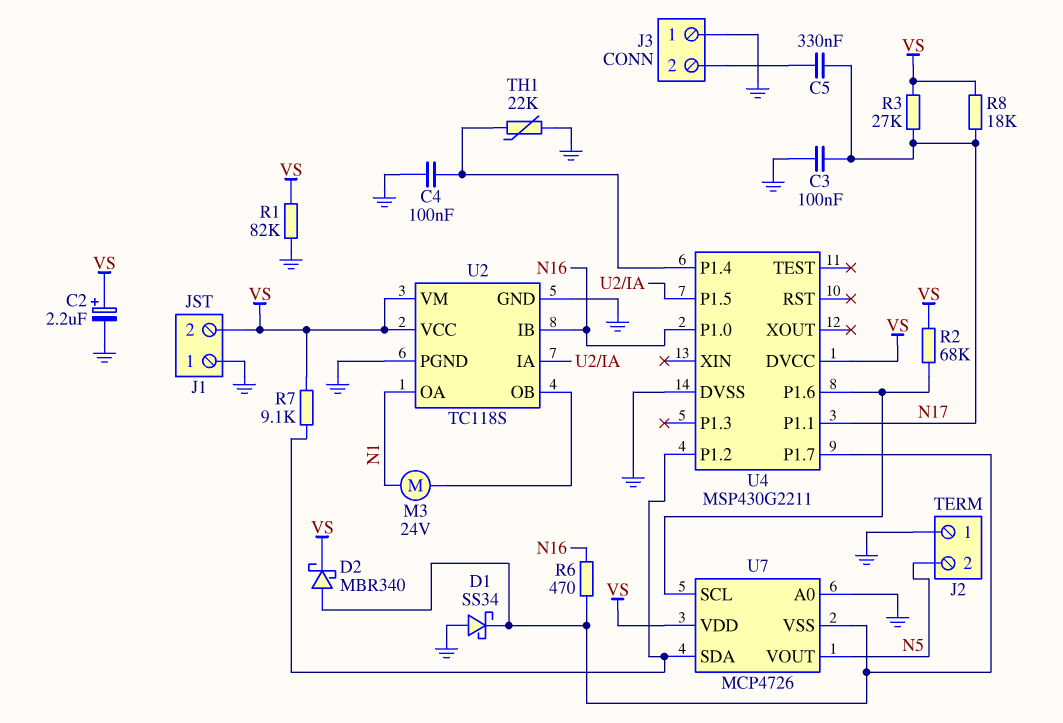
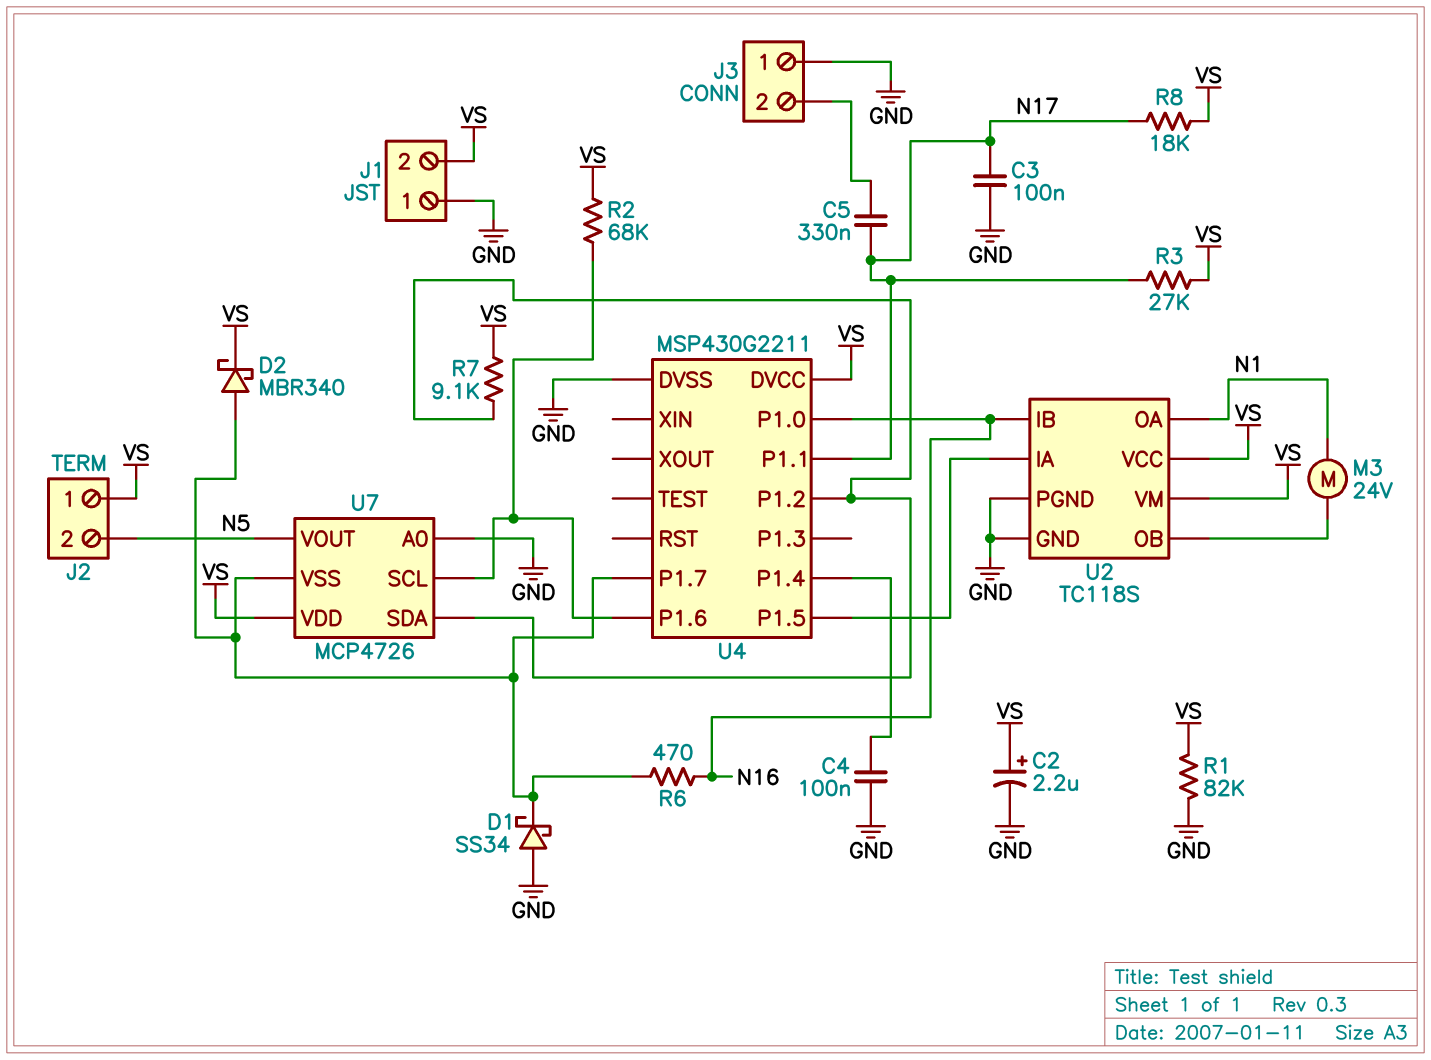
J2 pin 1: GND -> VS
TH1: 22k (GND, U4/P1.4) -> none

